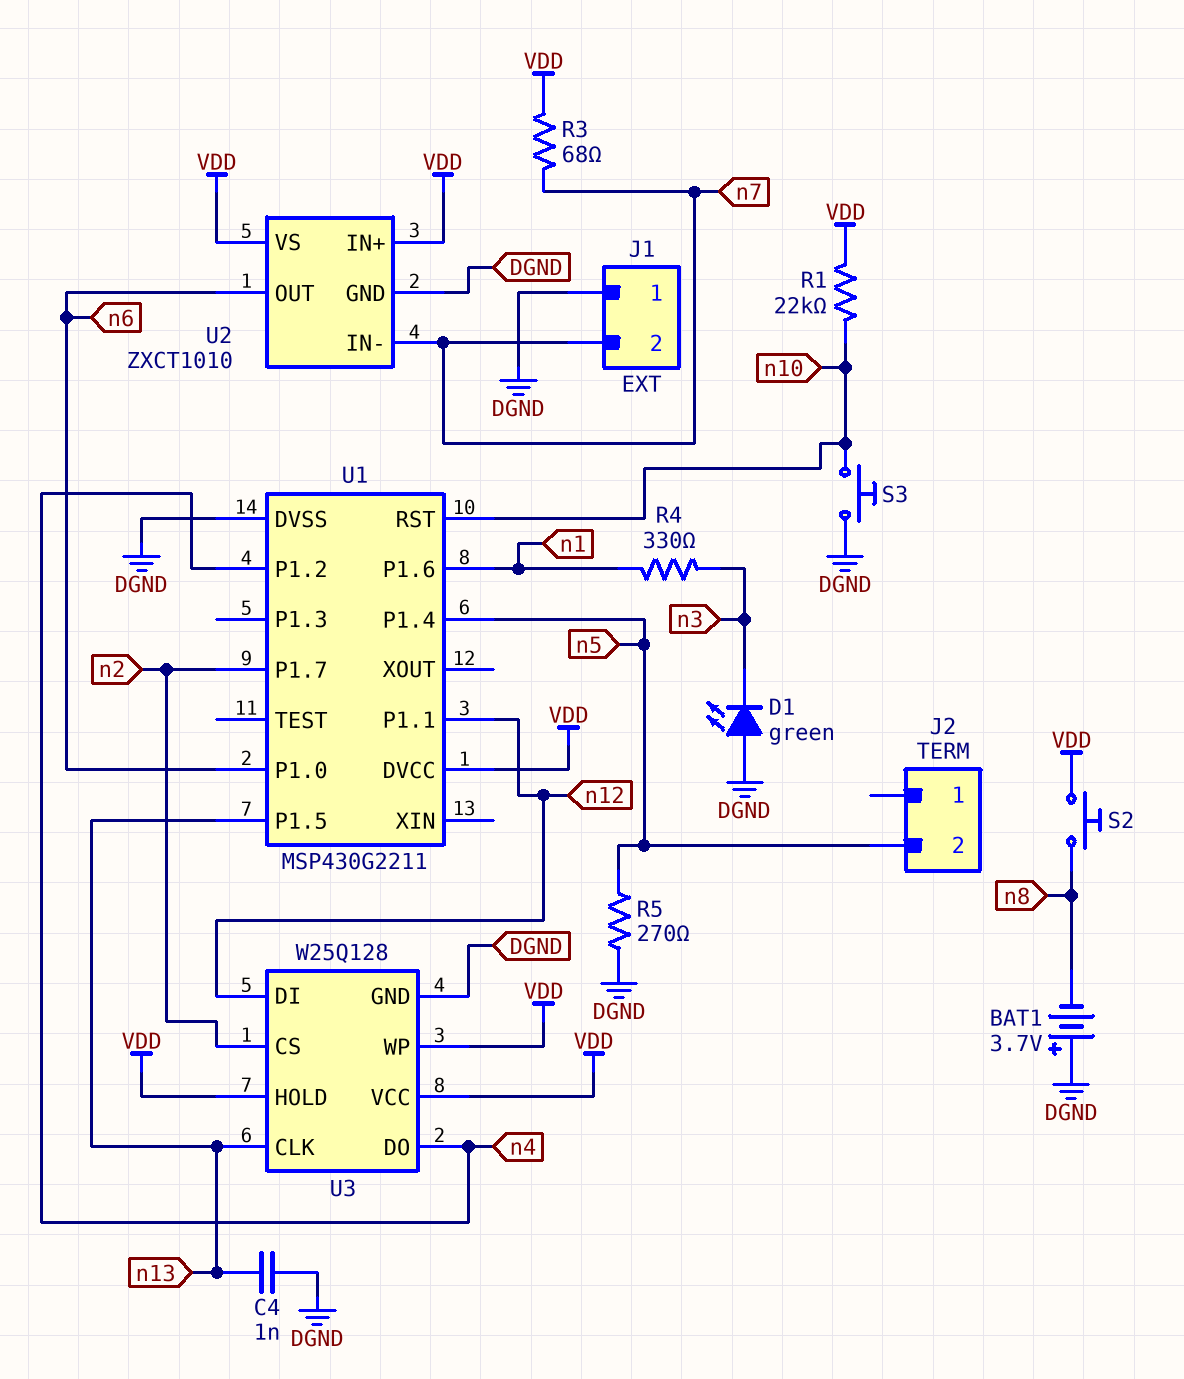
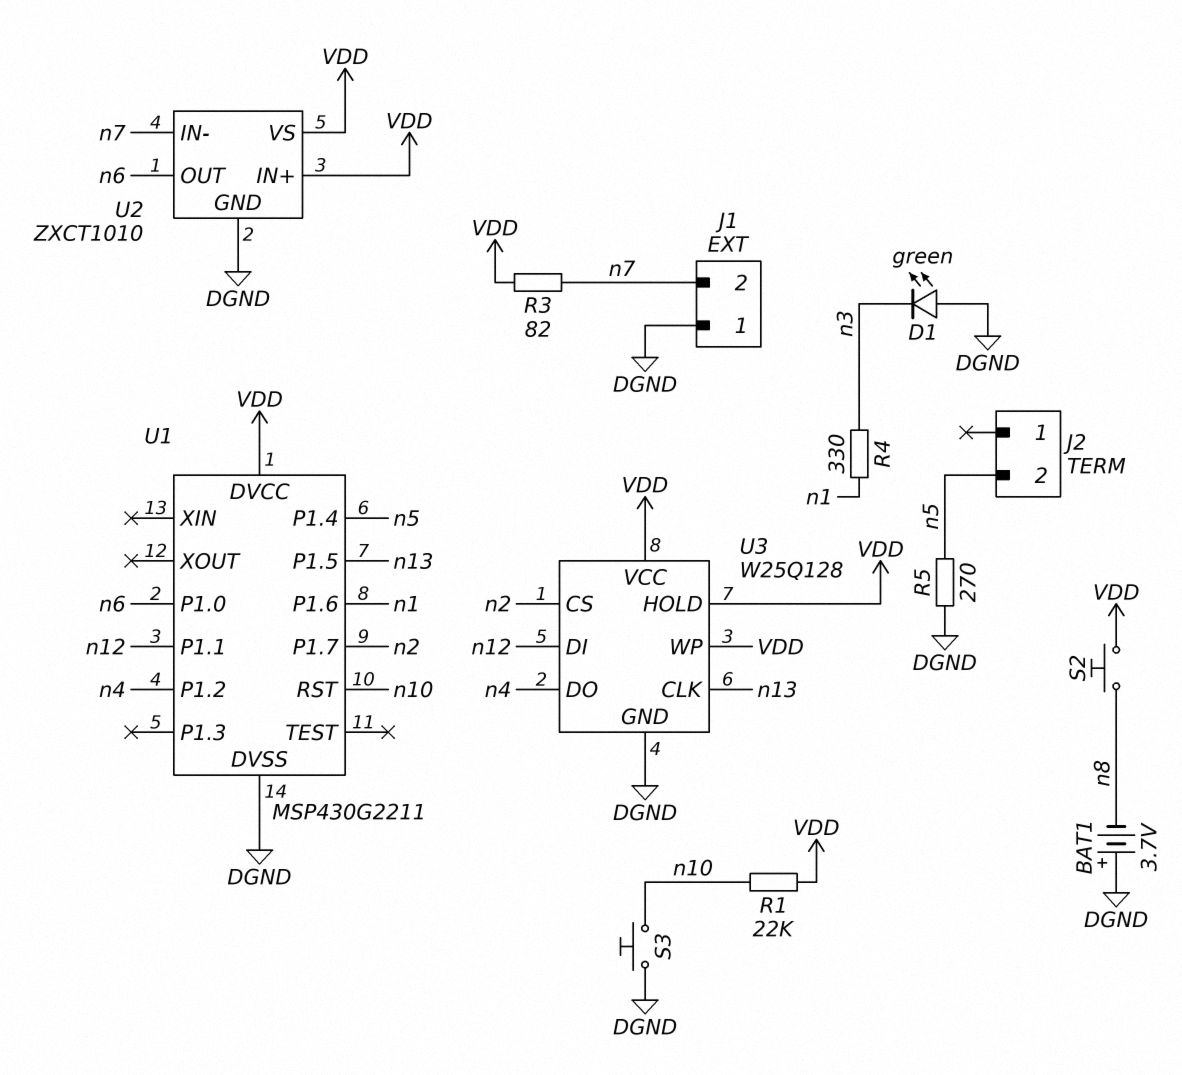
C4: 1nF (DGND, n13) -> none
R3: 68 (VDD, n7) -> 82 (VDD, n7)

